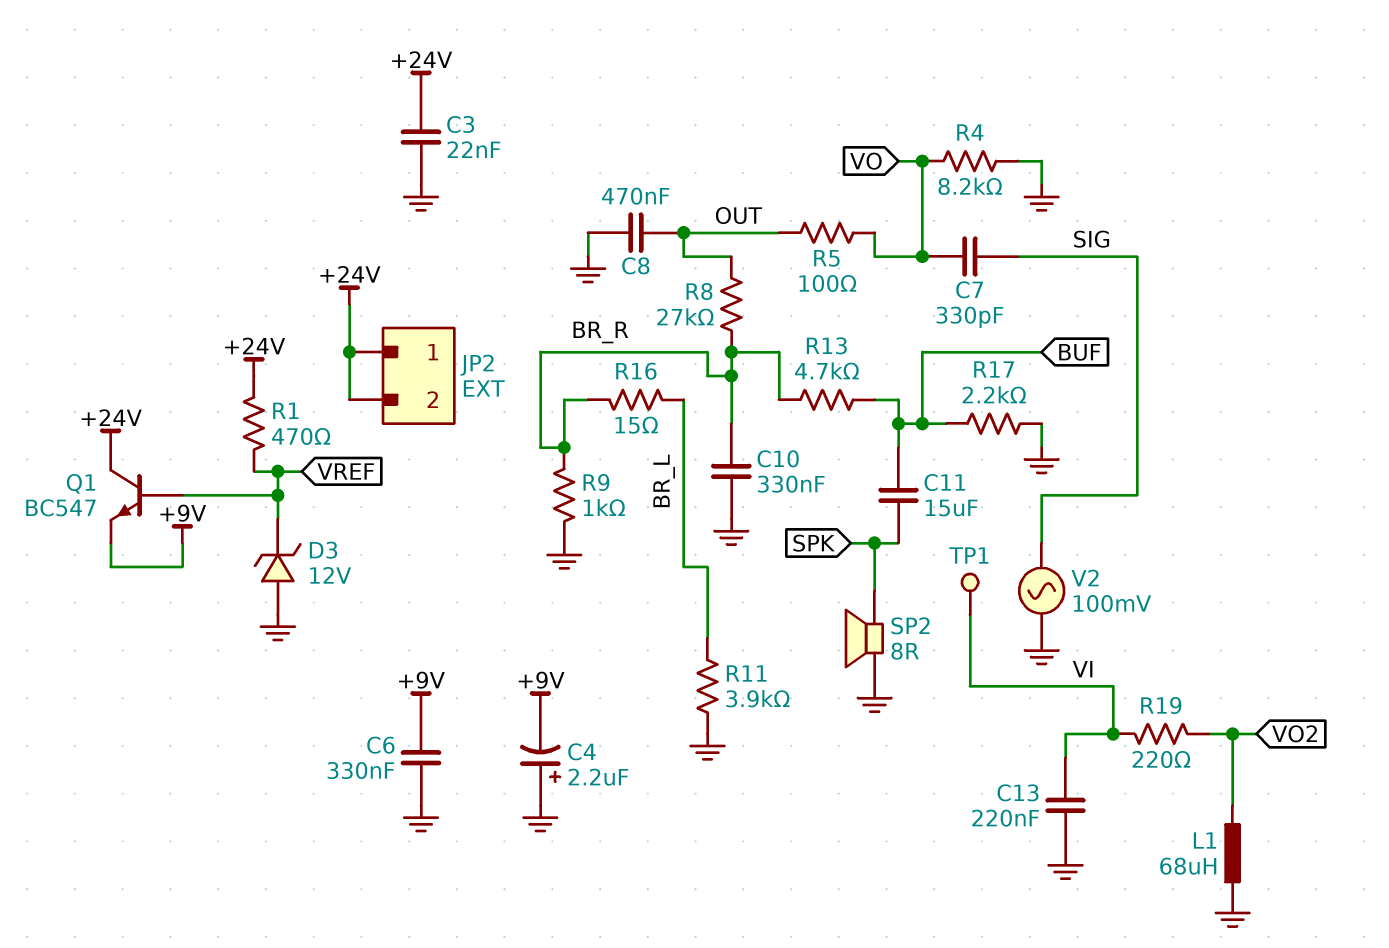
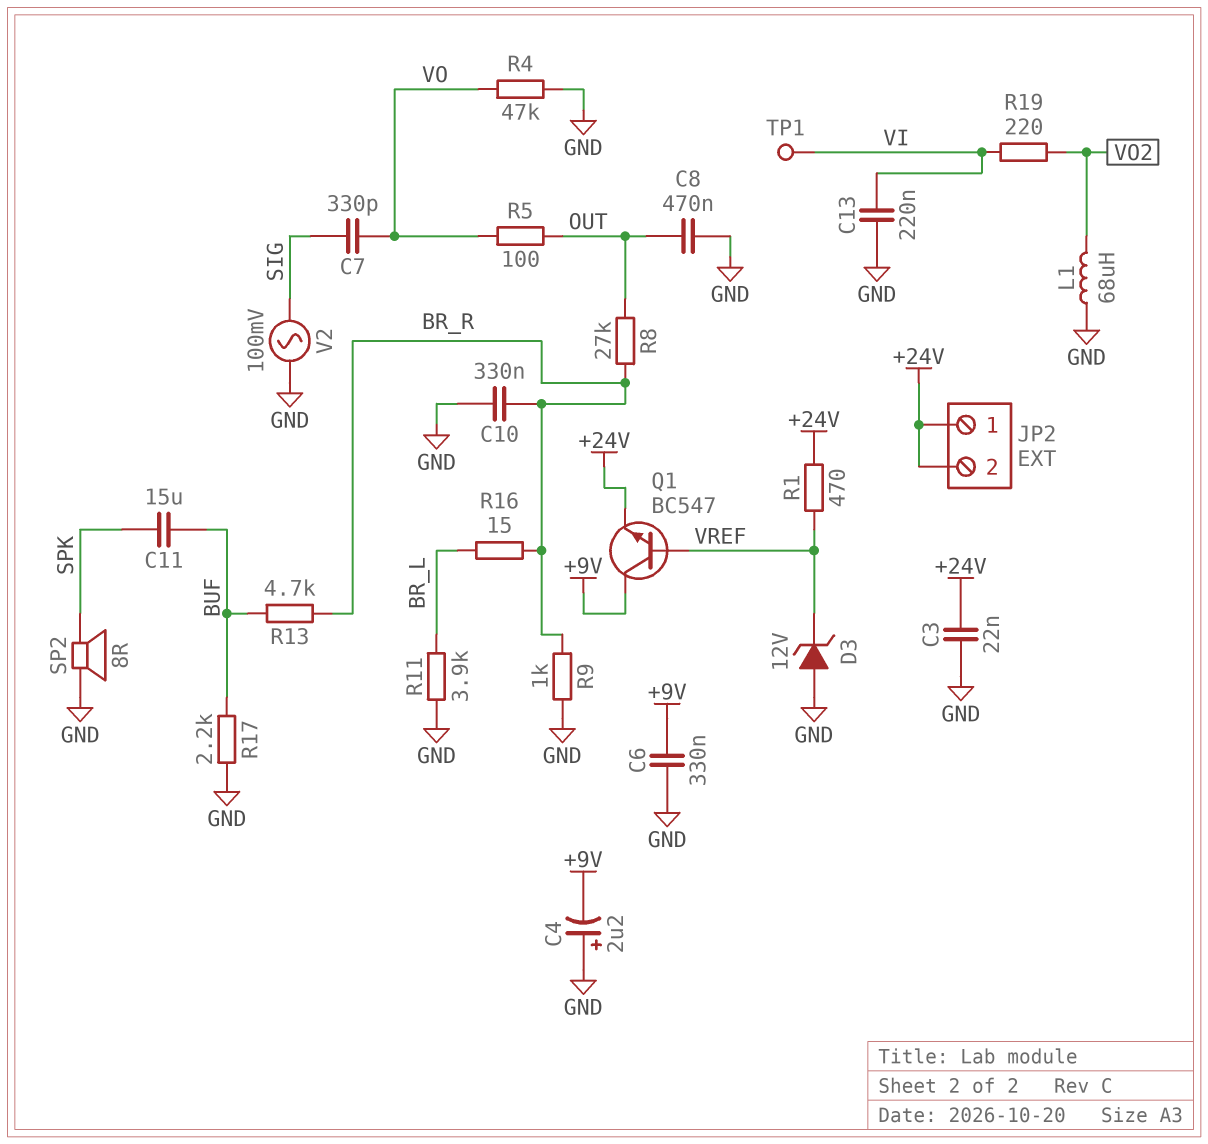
Q1: NPN BC547 (B VREF, C +24V, E +9V) -> NPN BC547 (B VREF, C +9V, E +24V)
R4: 8.2k (GND, VO) -> 47k (GND, VO)

